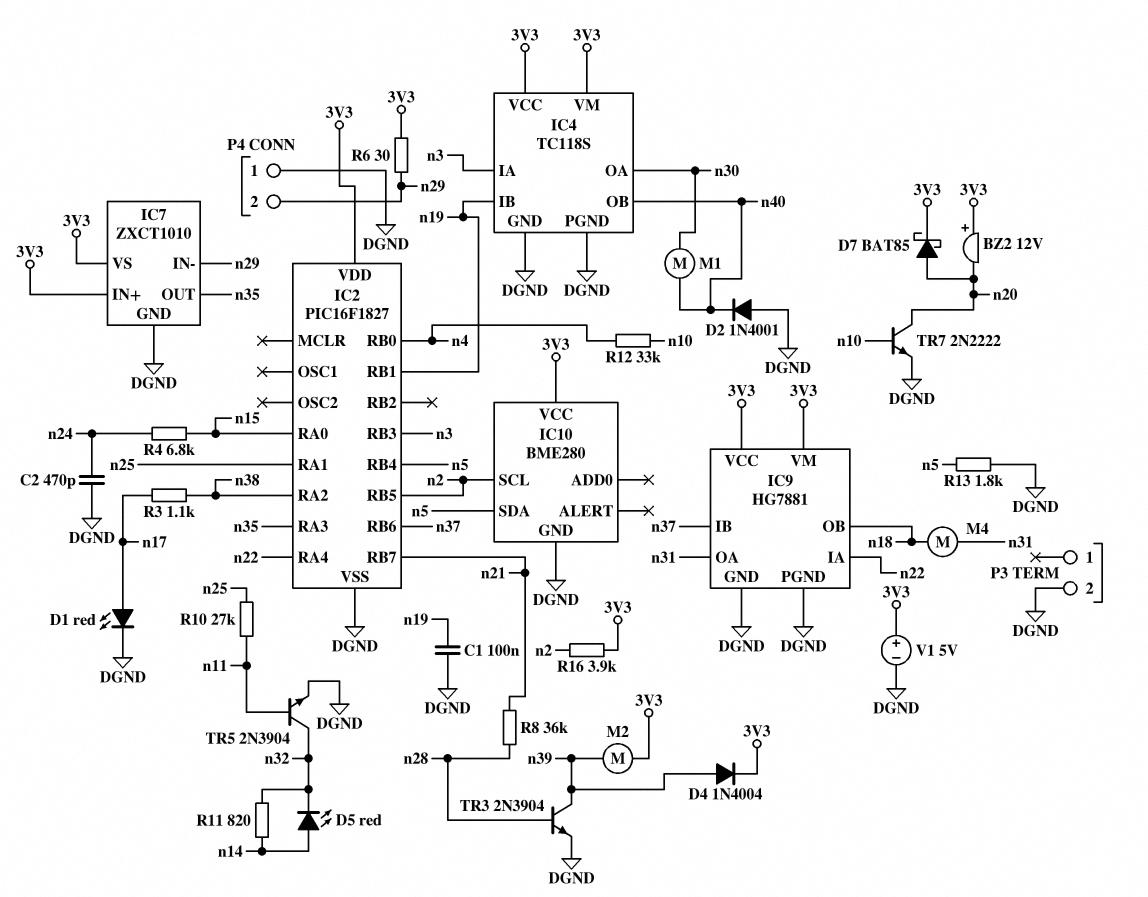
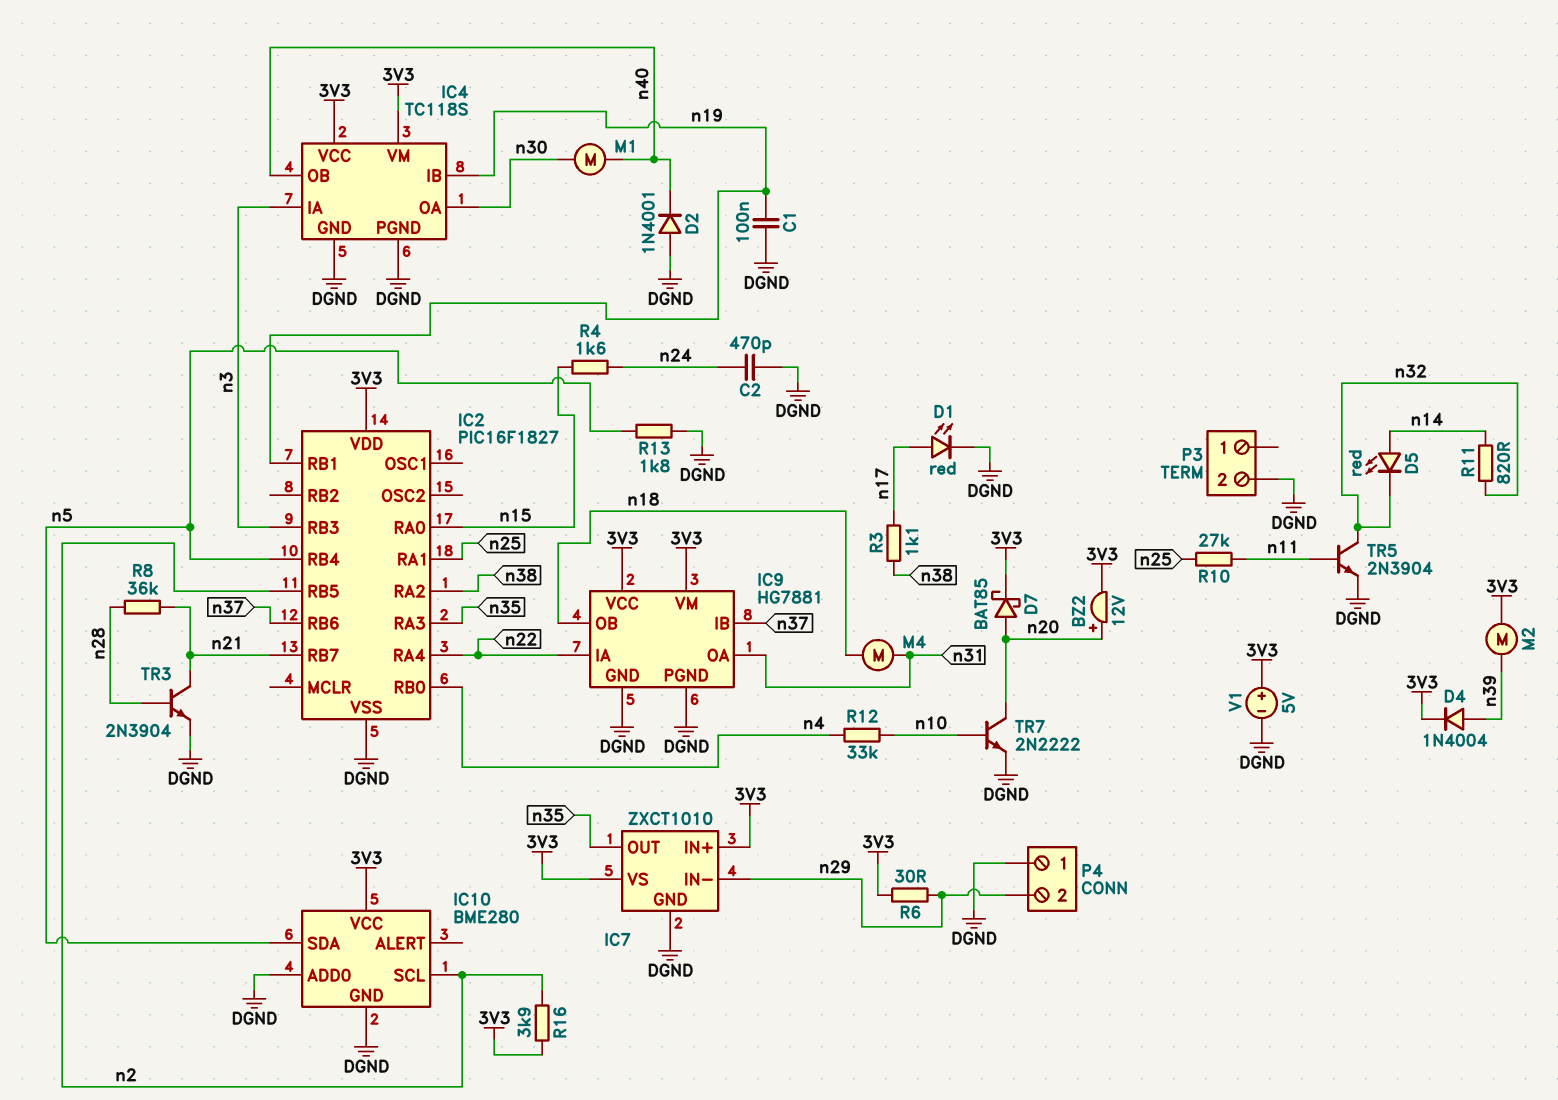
BZ2: buzzer 12V (plus 3V3, minus n20) -> buzzer 12V (plus n20, minus 3V3)
IC10 pin ADD0: none -> DGND
R4: 6.8k (n15, n24) -> 1.6k (n15, n24)
TR3: NPN 2N3904 (B n28, C n39, E DGND) -> NPN 2N3904 (B n28, C n21, E DGND)

